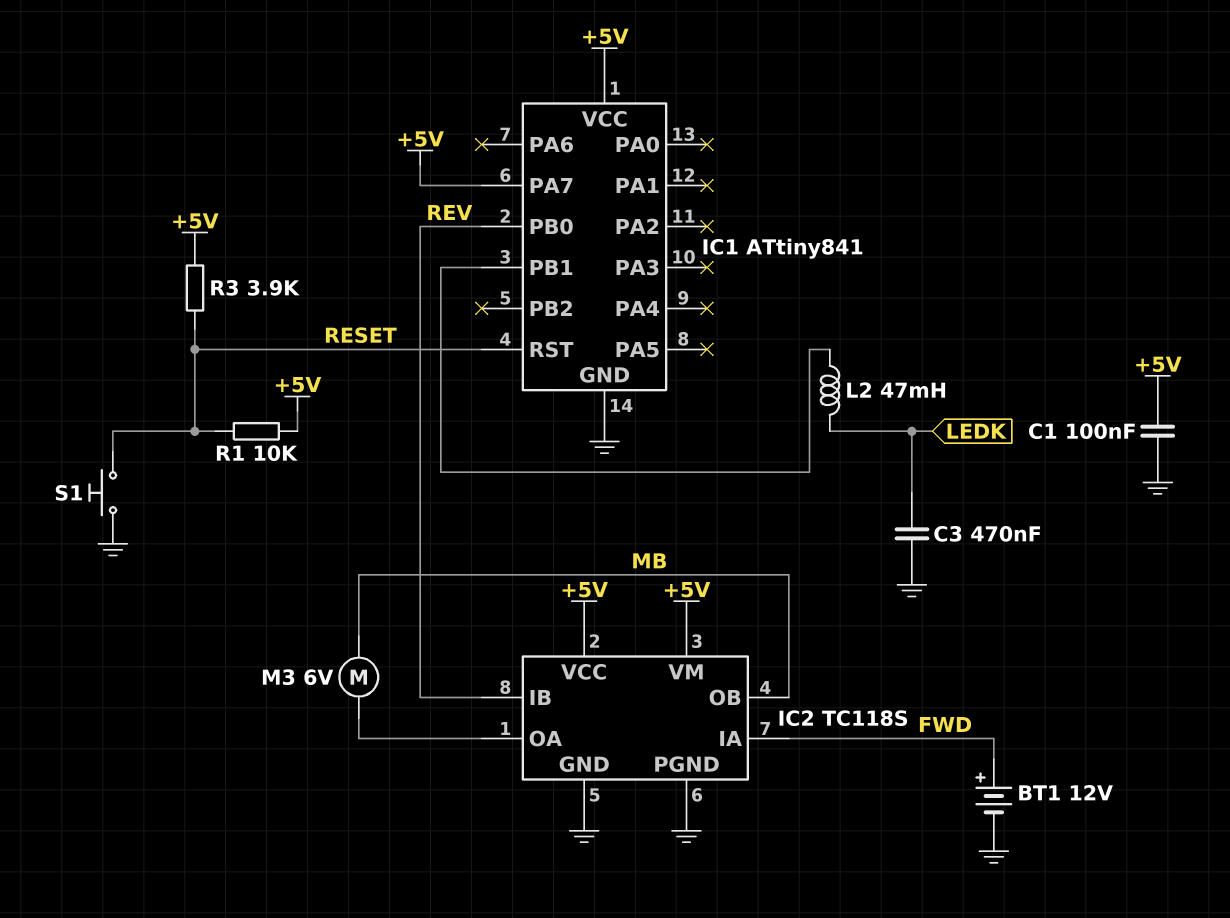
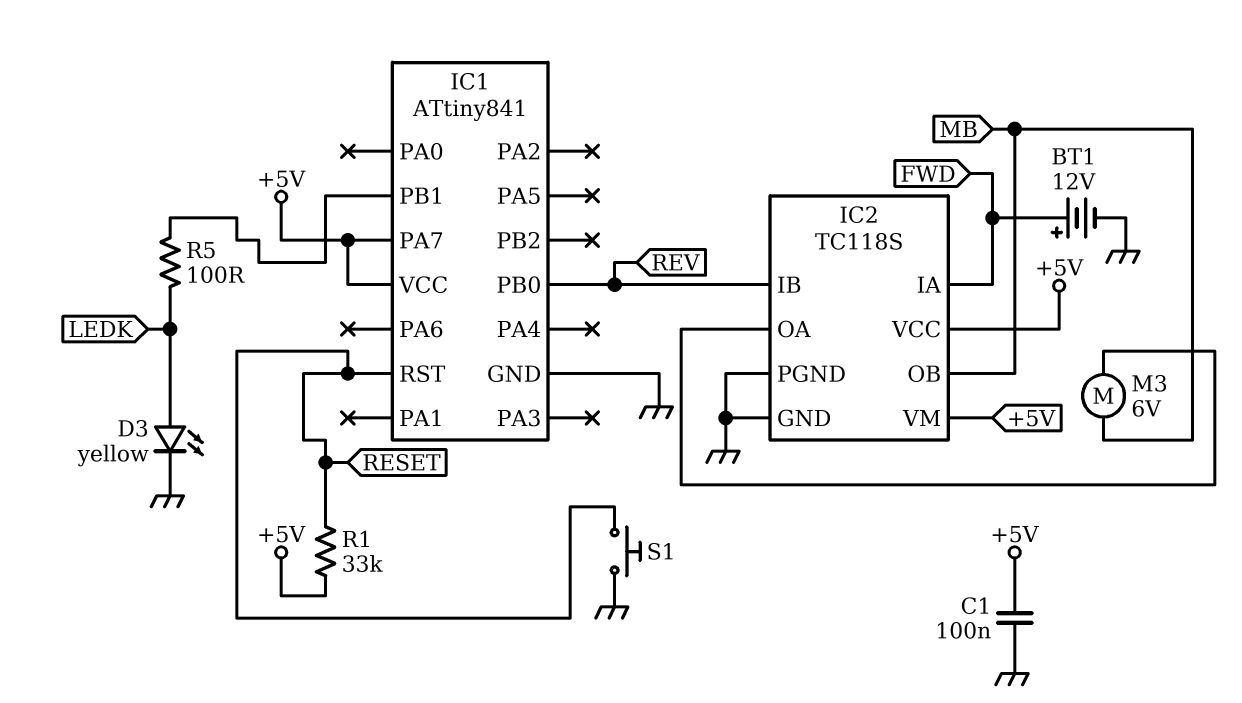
C3: 470nF (GND, LEDK) -> none
D3: none -> LED yellow (A LEDK, K GND)
L2: 47mH (IC1/PB1, LEDK) -> none
R1: 10k (+5V, RESET) -> 33k (+5V, RESET)
R3: 3.9k (+5V, RESET) -> none
R5: none -> 100 (IC1/PB1, LEDK)

